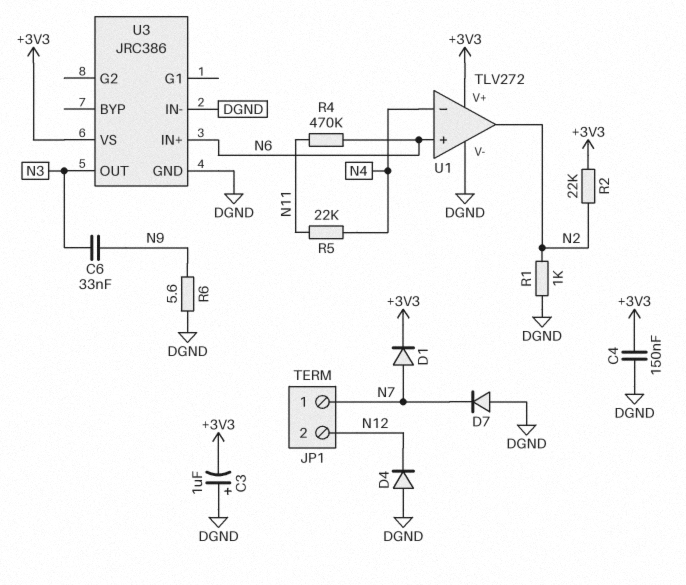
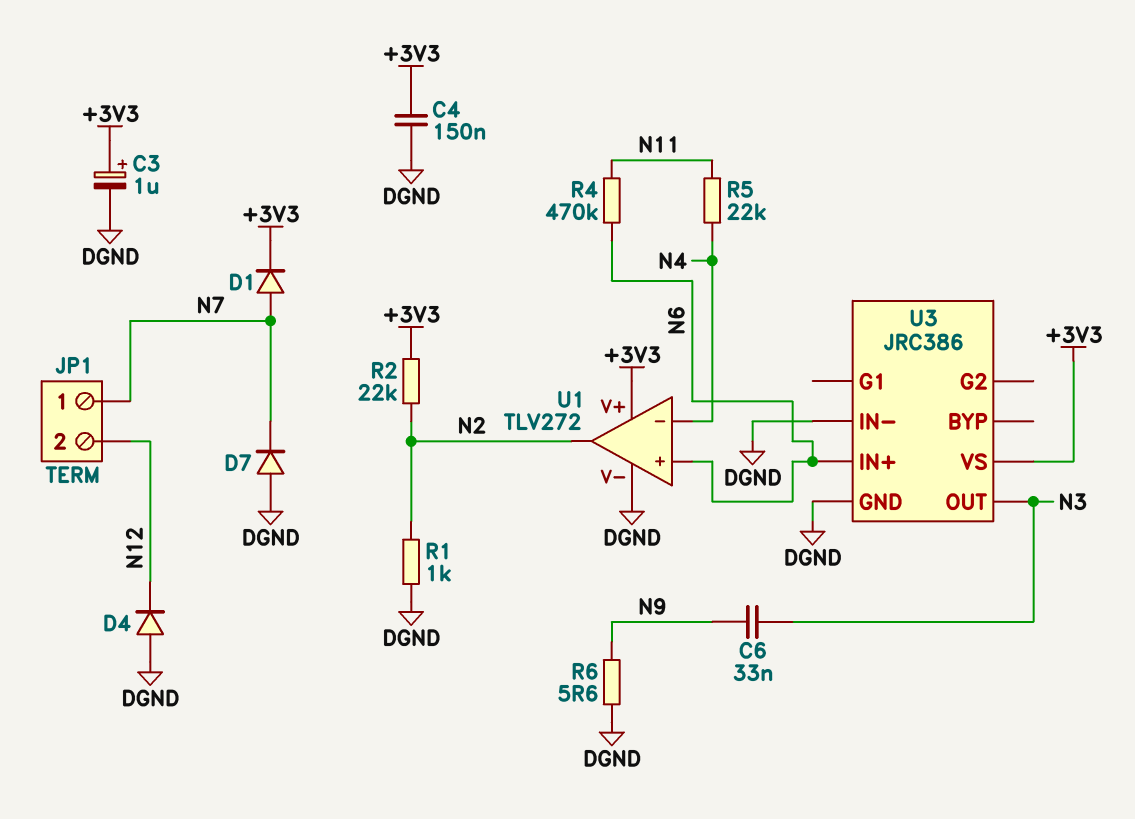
C3: 1uF (plus DGND, minus +3V3) -> 1uF (plus +3V3, minus DGND)

